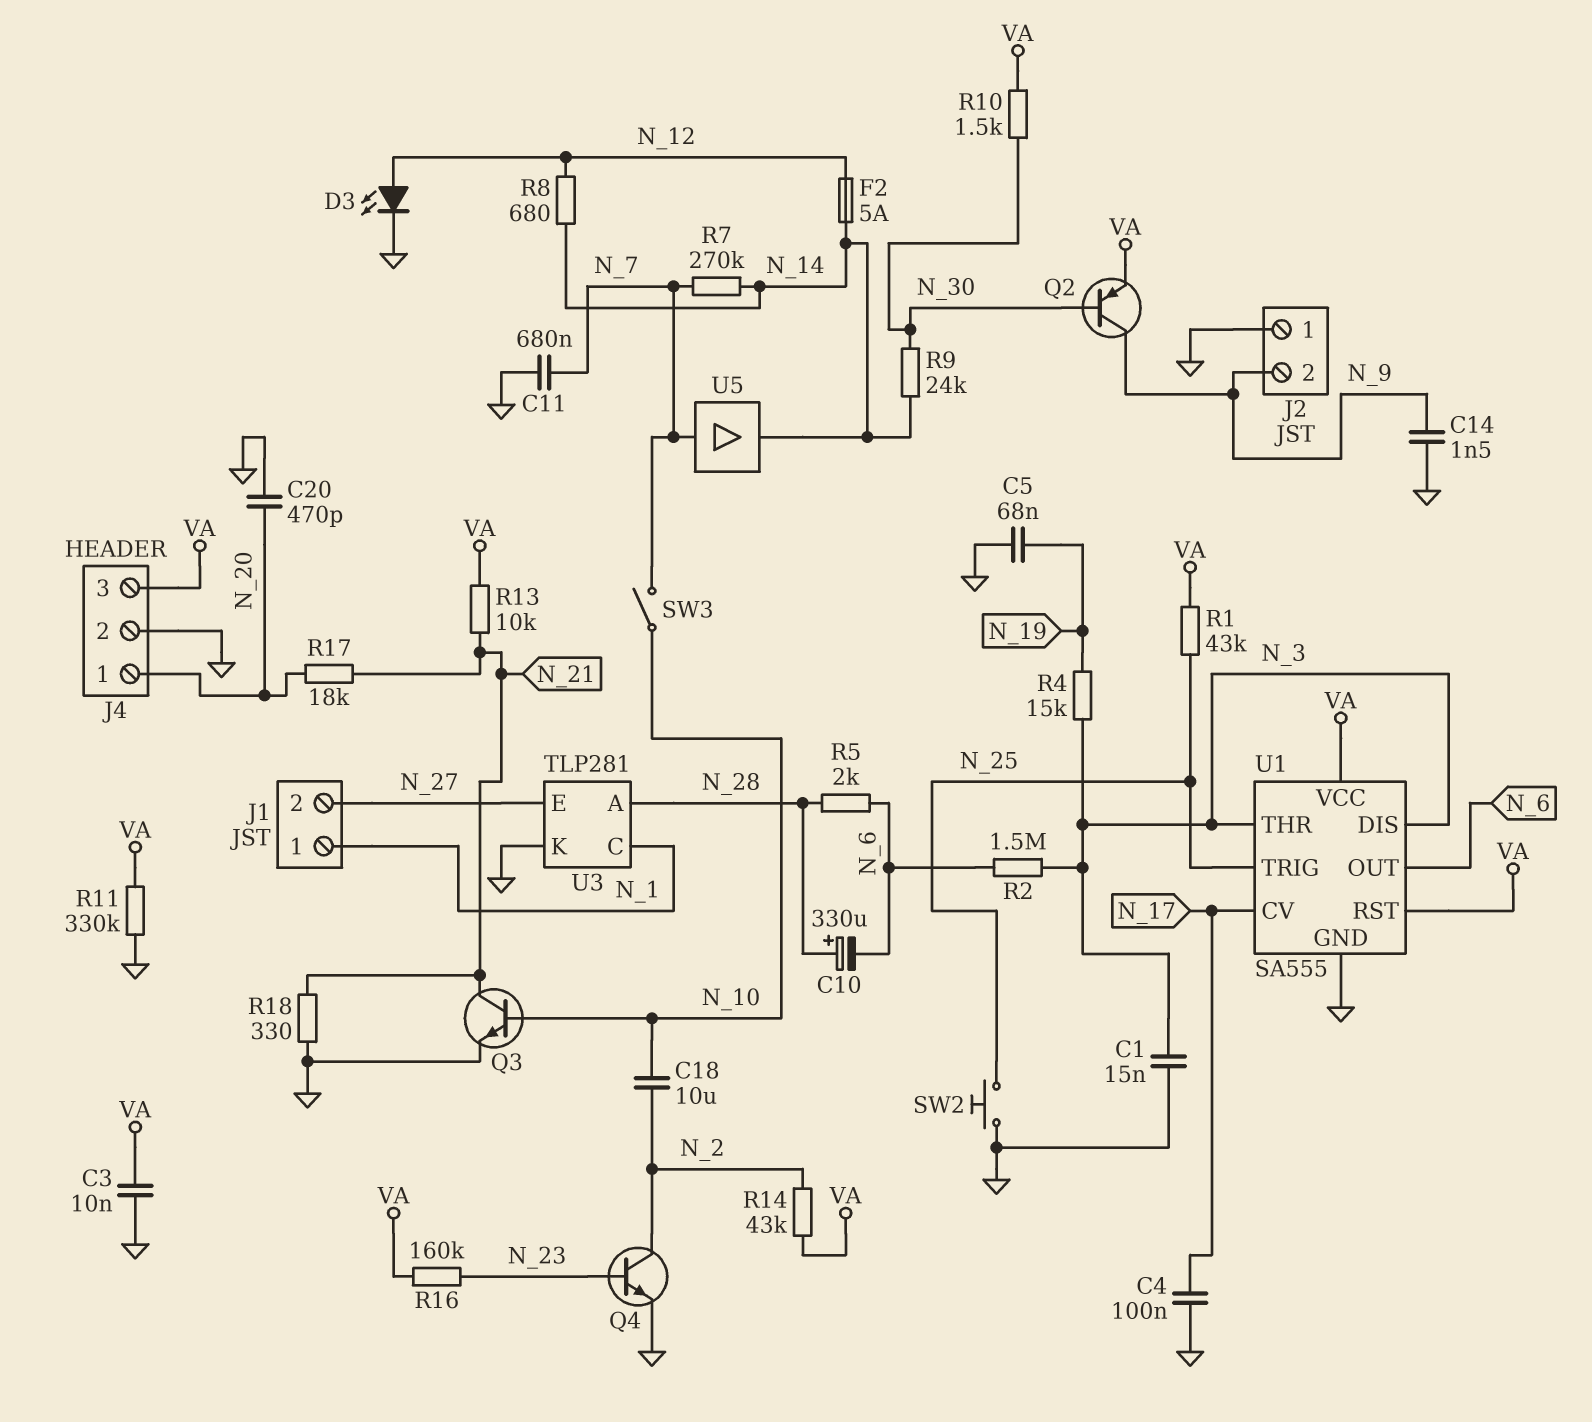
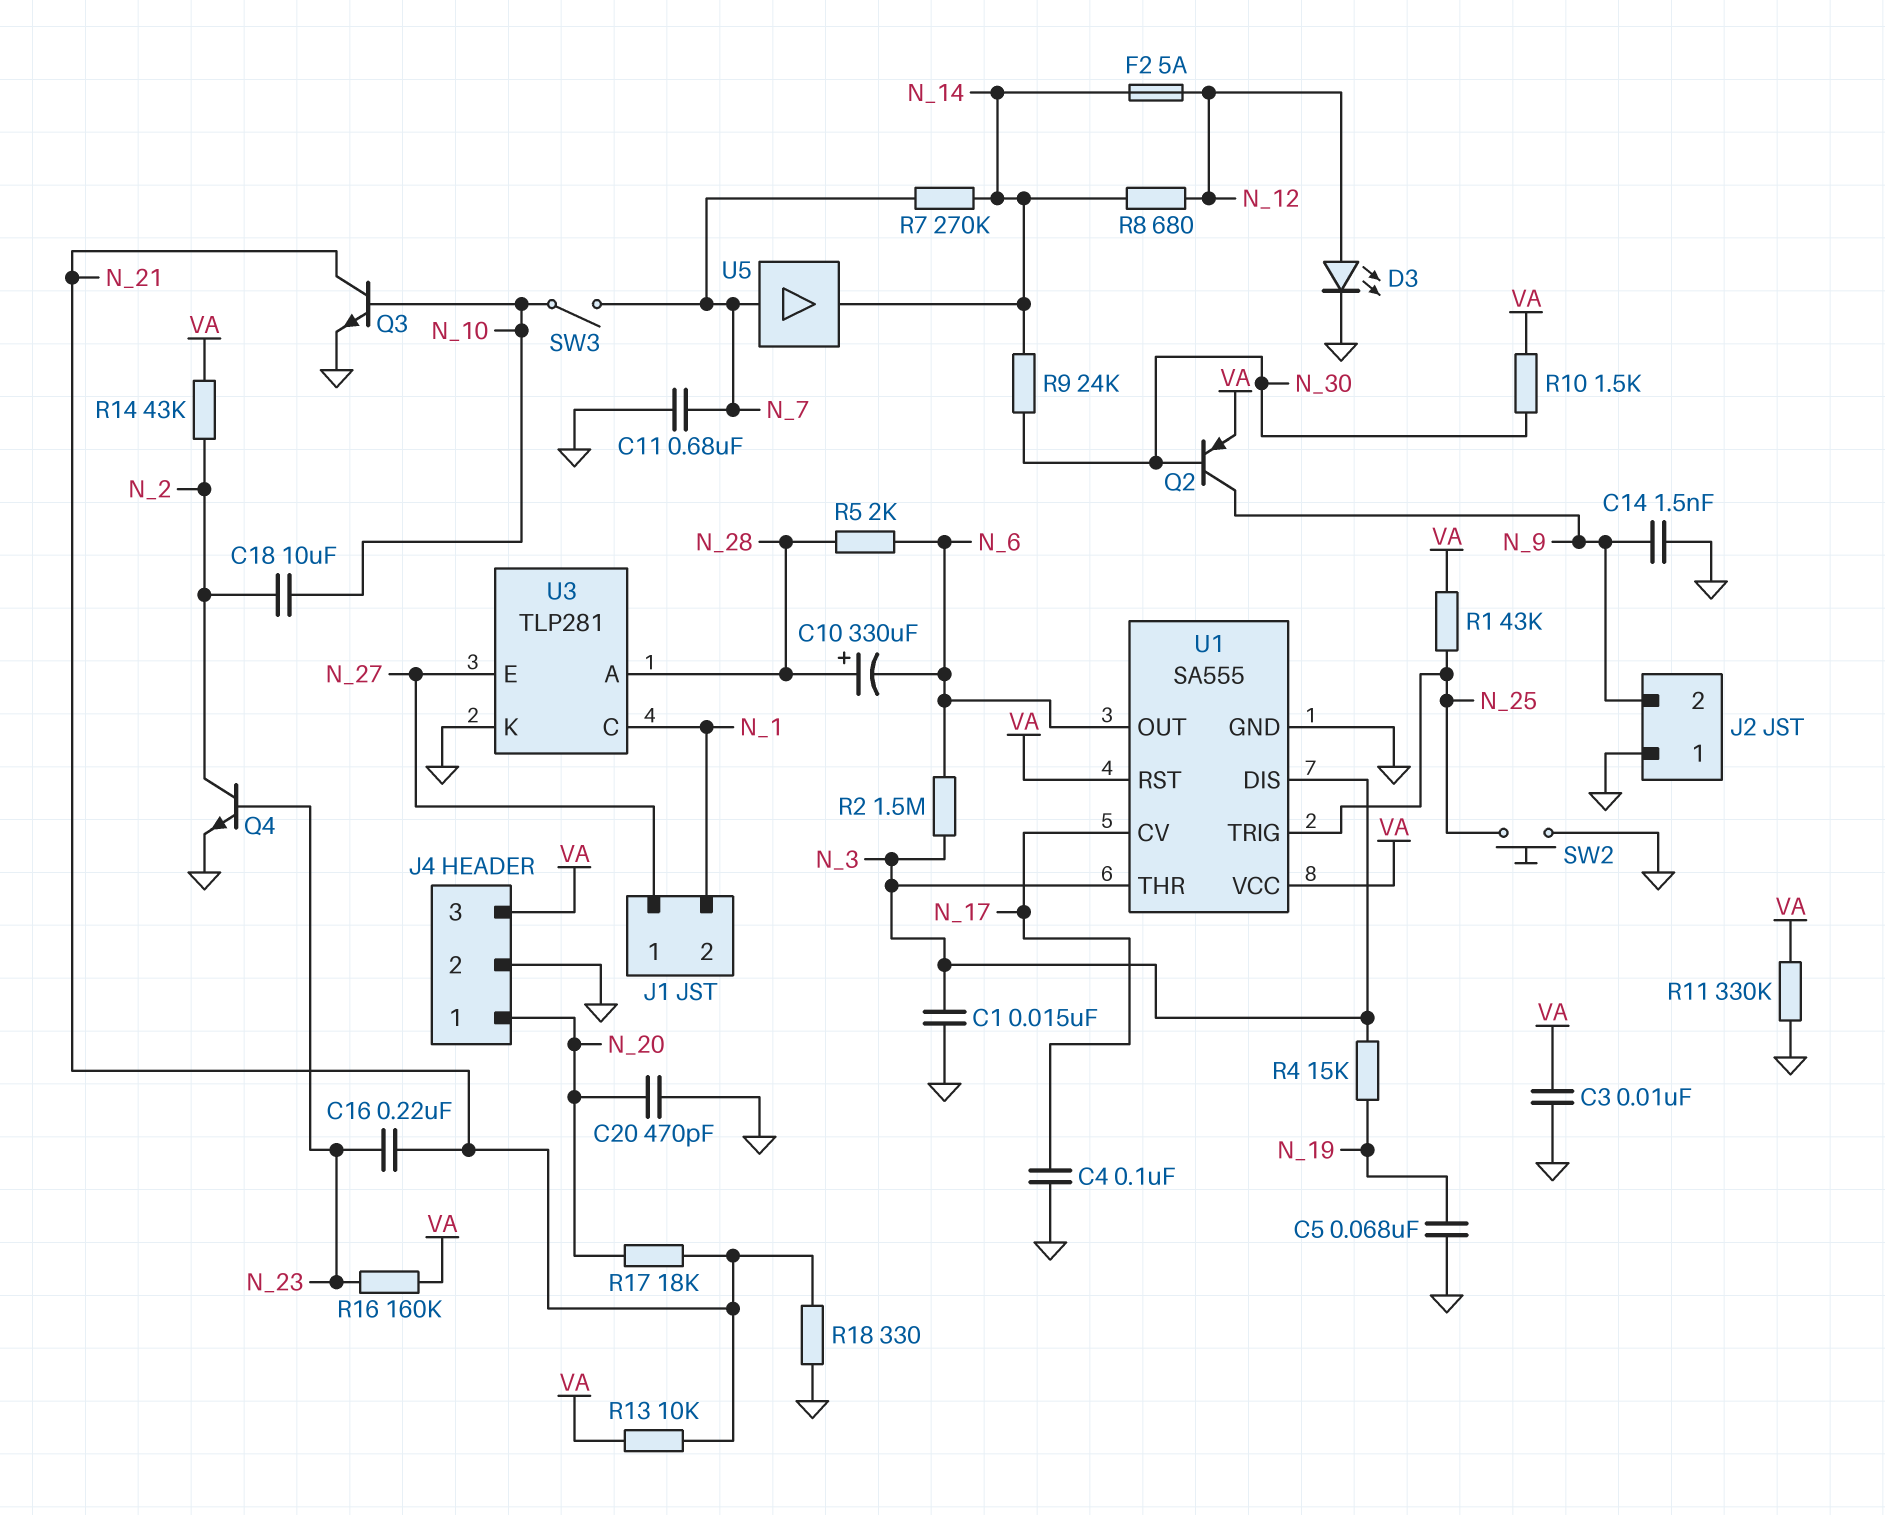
C16: none -> 220nF (N_21, N_23)
J1 pin 1: N_1 -> N_27
J1 pin 2: N_27 -> N_1

